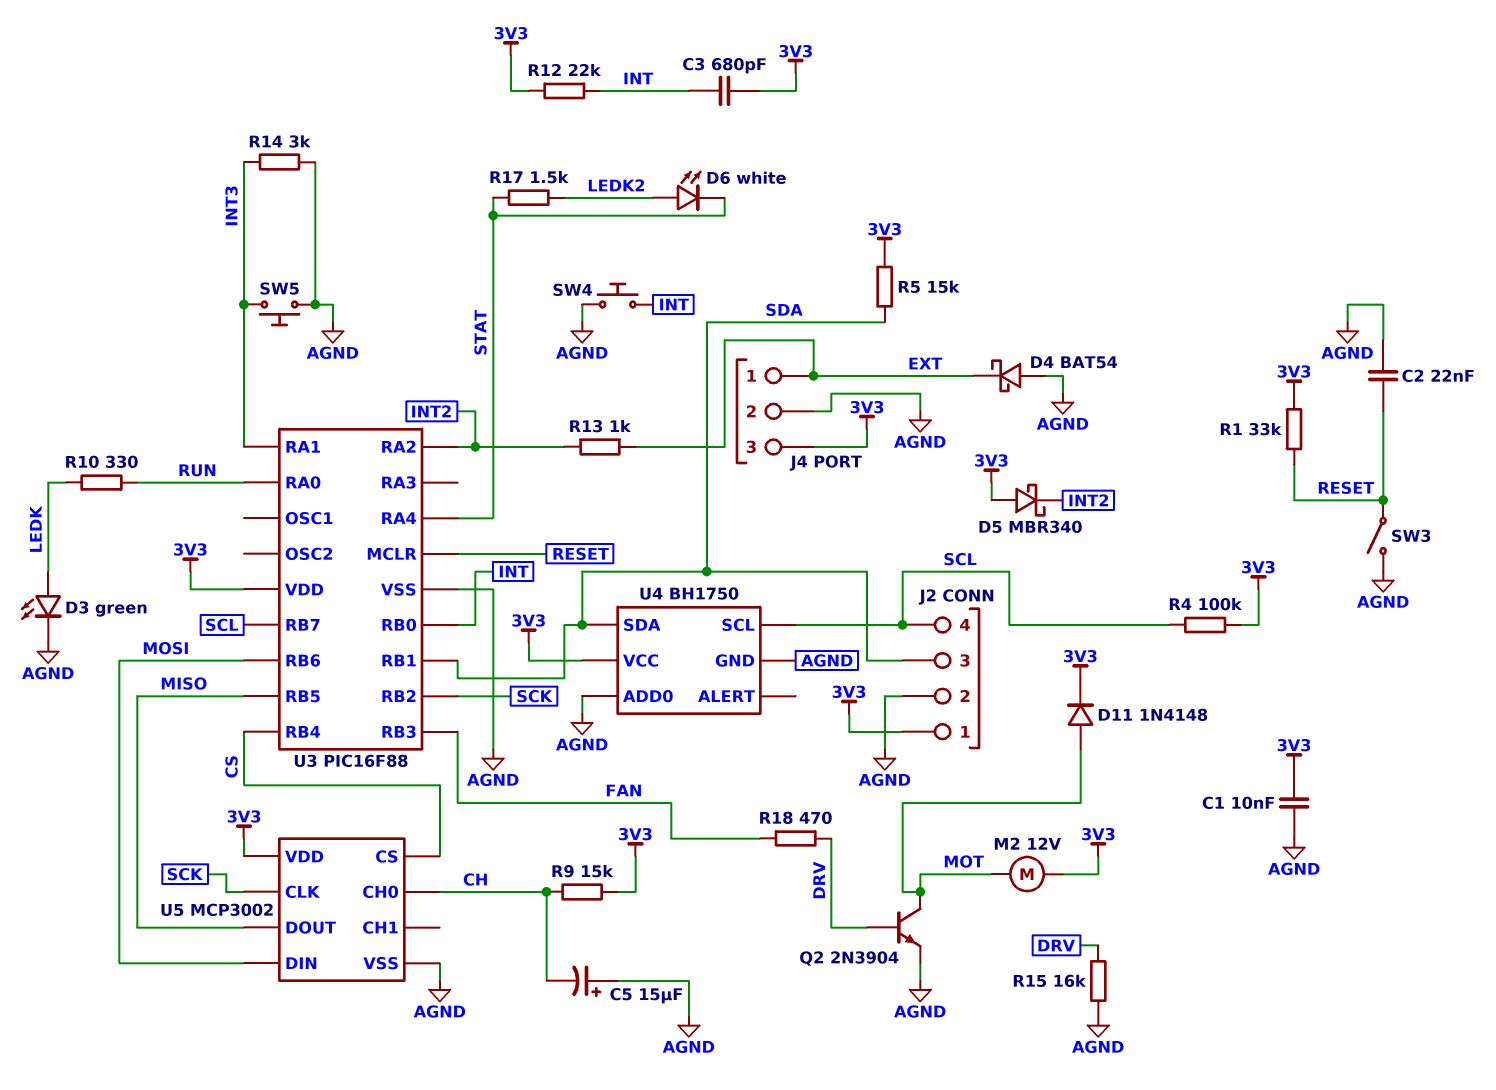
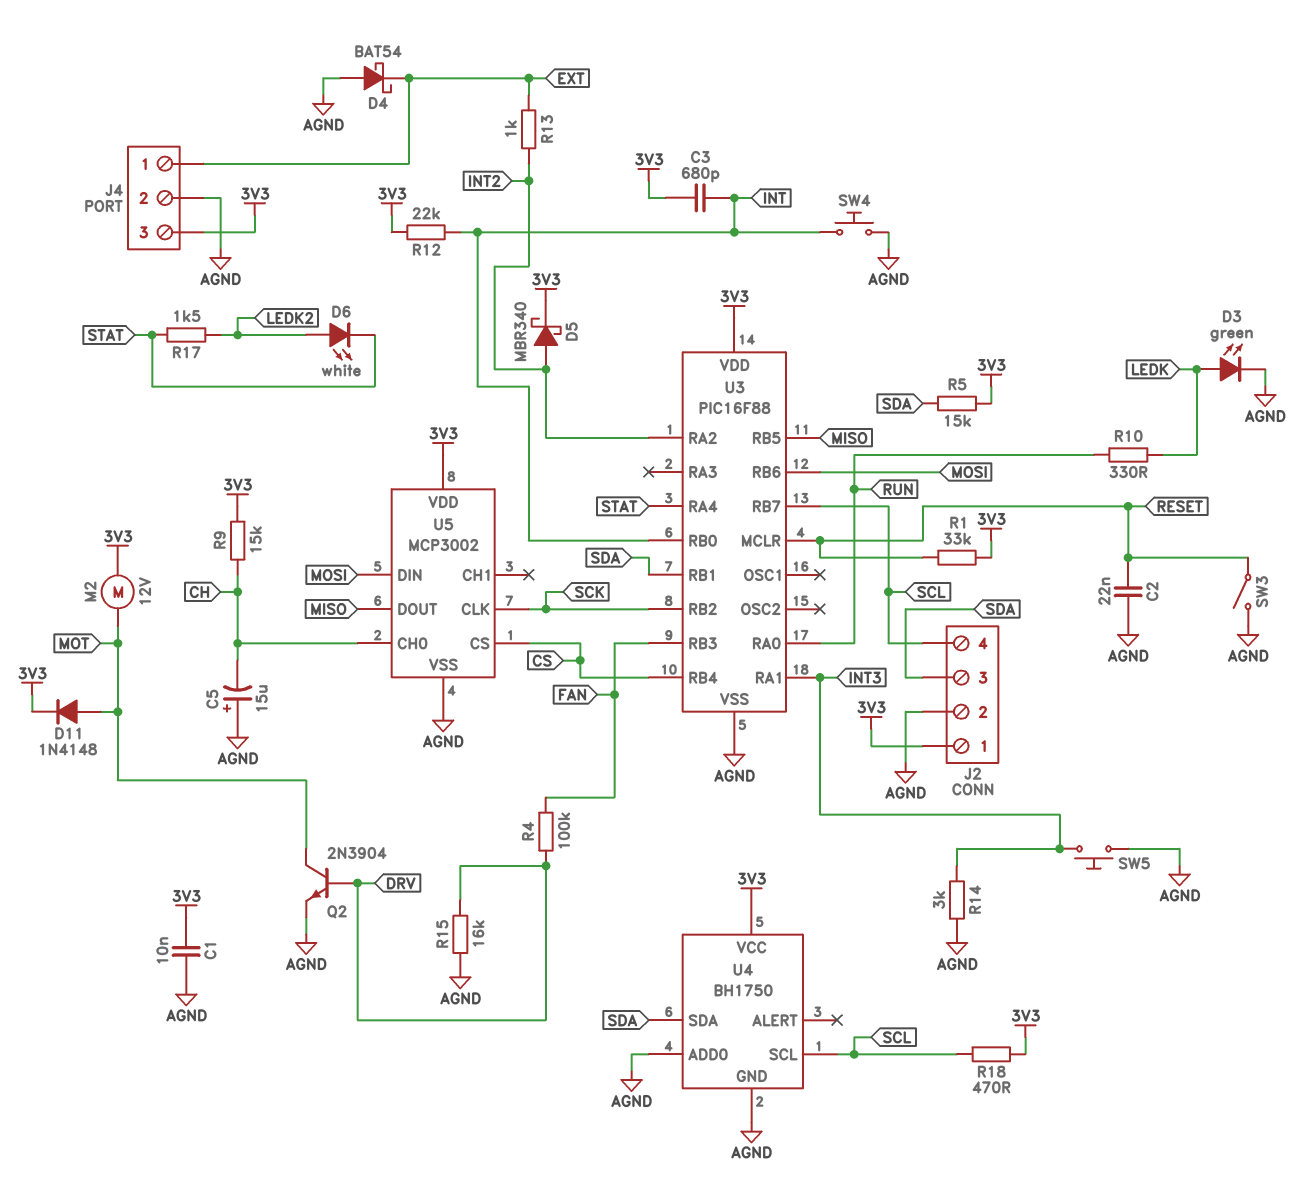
D5: schottky MBR340 (A 3V3, K INT2) -> schottky MBR340 (A INT2, K 3V3)
R4: 100k (3V3, SCL) -> 100k (DRV, FAN)
R18: 470 (DRV, FAN) -> 470 (3V3, SCL)

